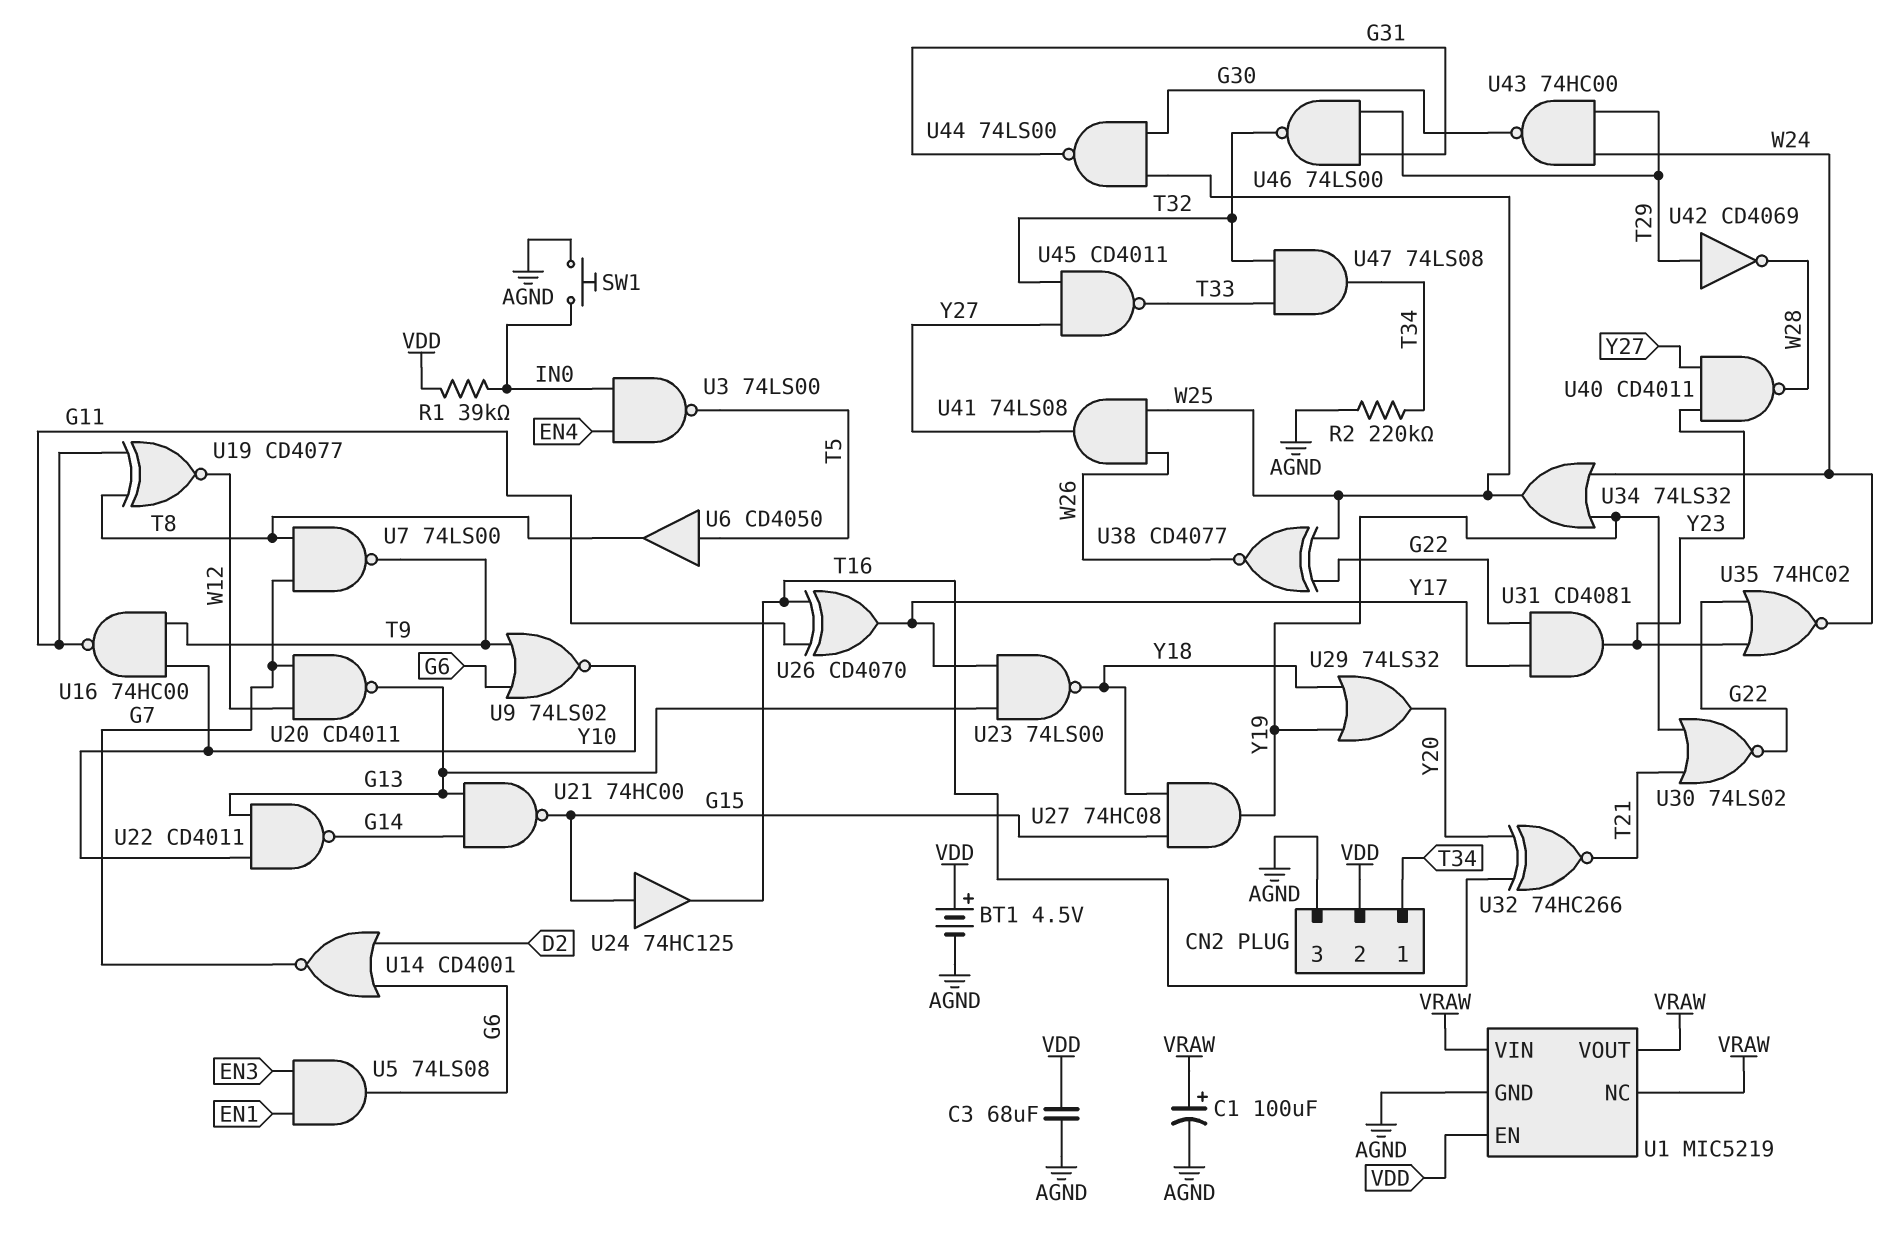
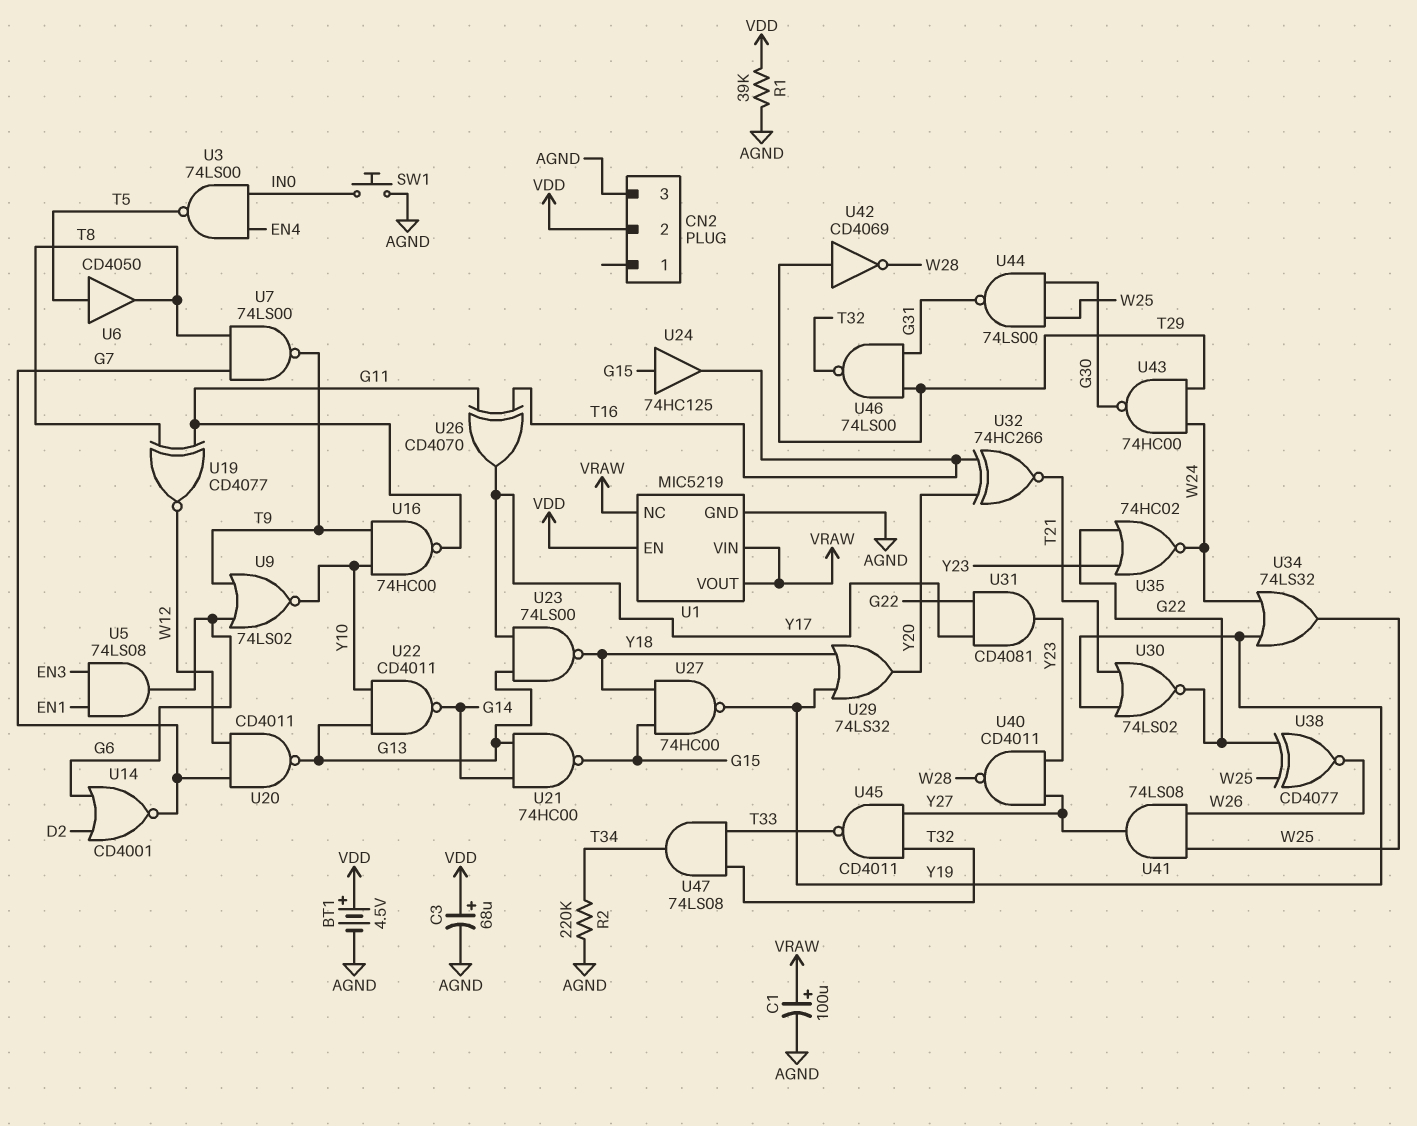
C3: 68uF (AGND, VDD) -> 68uF (plus VDD, minus AGND)
CN2 pin 1: T34 -> none
R1: 39k (IN0, VDD) -> 39k (AGND, VDD)
U27: AND 74HC08 (in G15, in Y18, out Y19) -> NAND 74HC00 (in G15, in Y18, out Y19)

